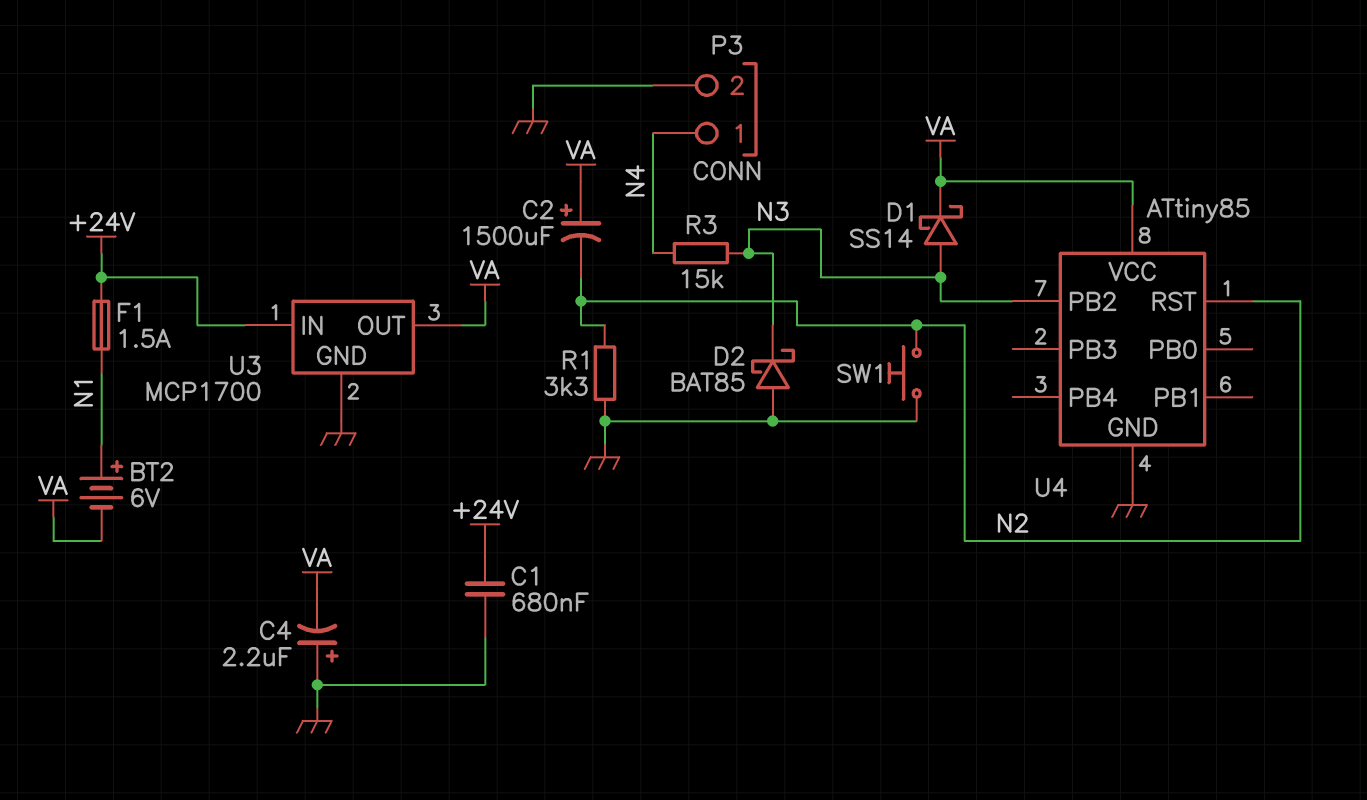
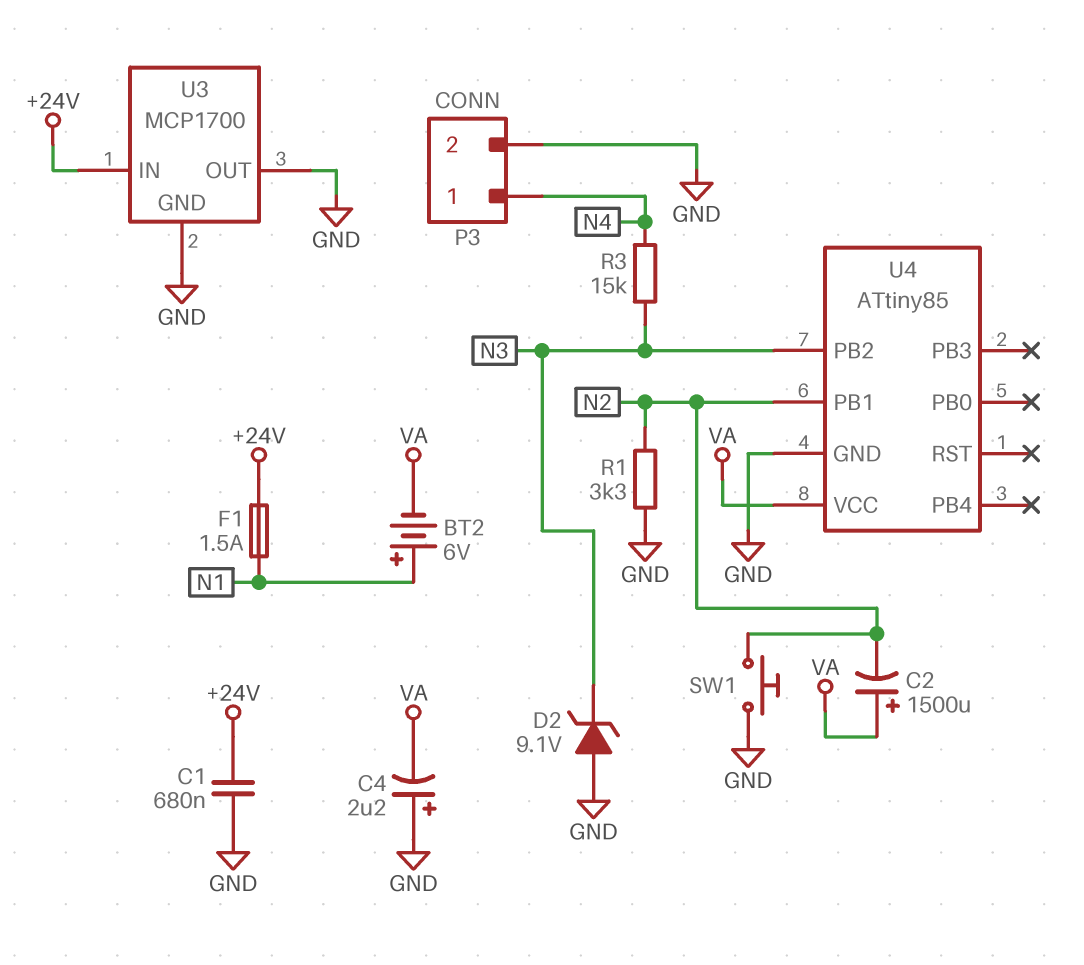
D1: schottky SS14 (A N3, K VA) -> none
D2: schottky BAT85 (A GND, K N3) -> zener 9.1V (A GND, K N3)
U3 pin OUT: VA -> GND
U4 pin PB1: none -> N2
U4 pin RST: N2 -> none

